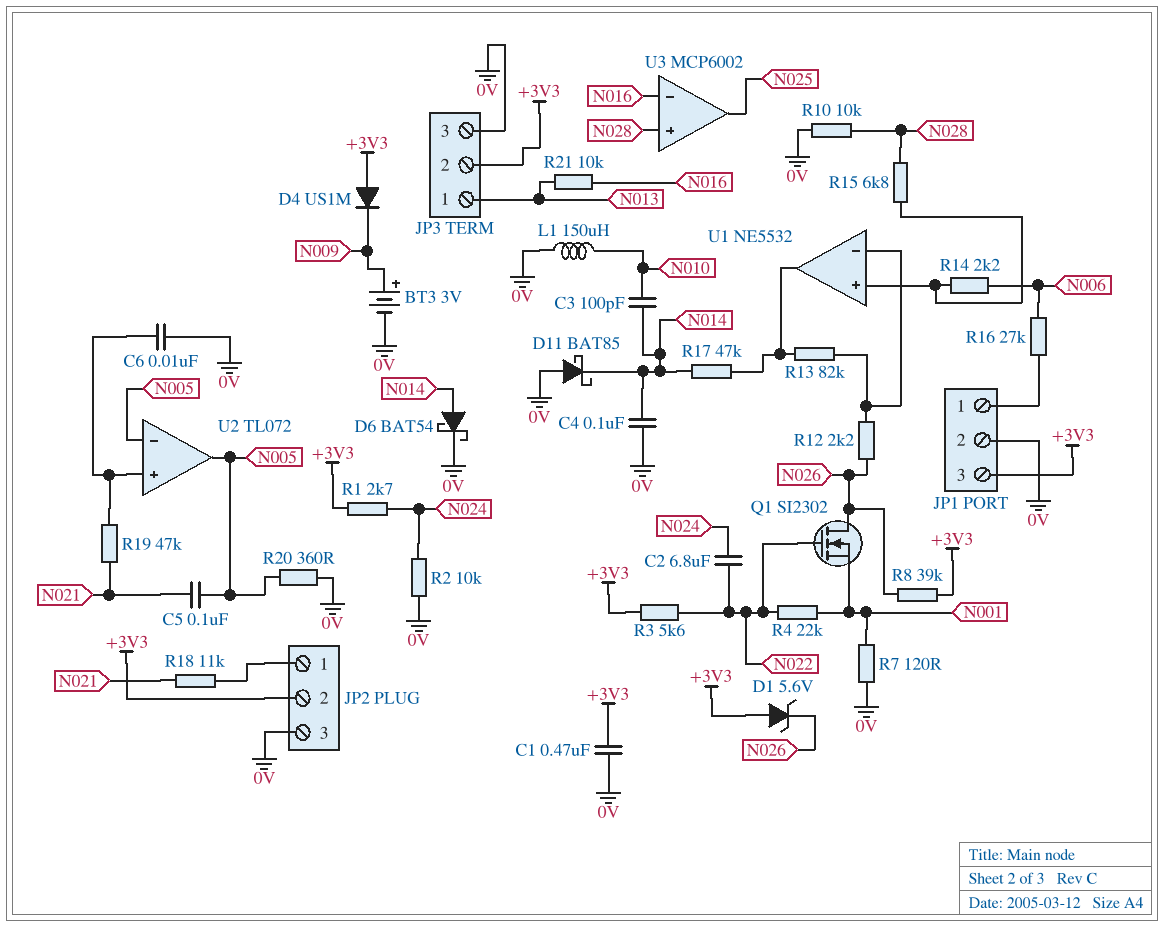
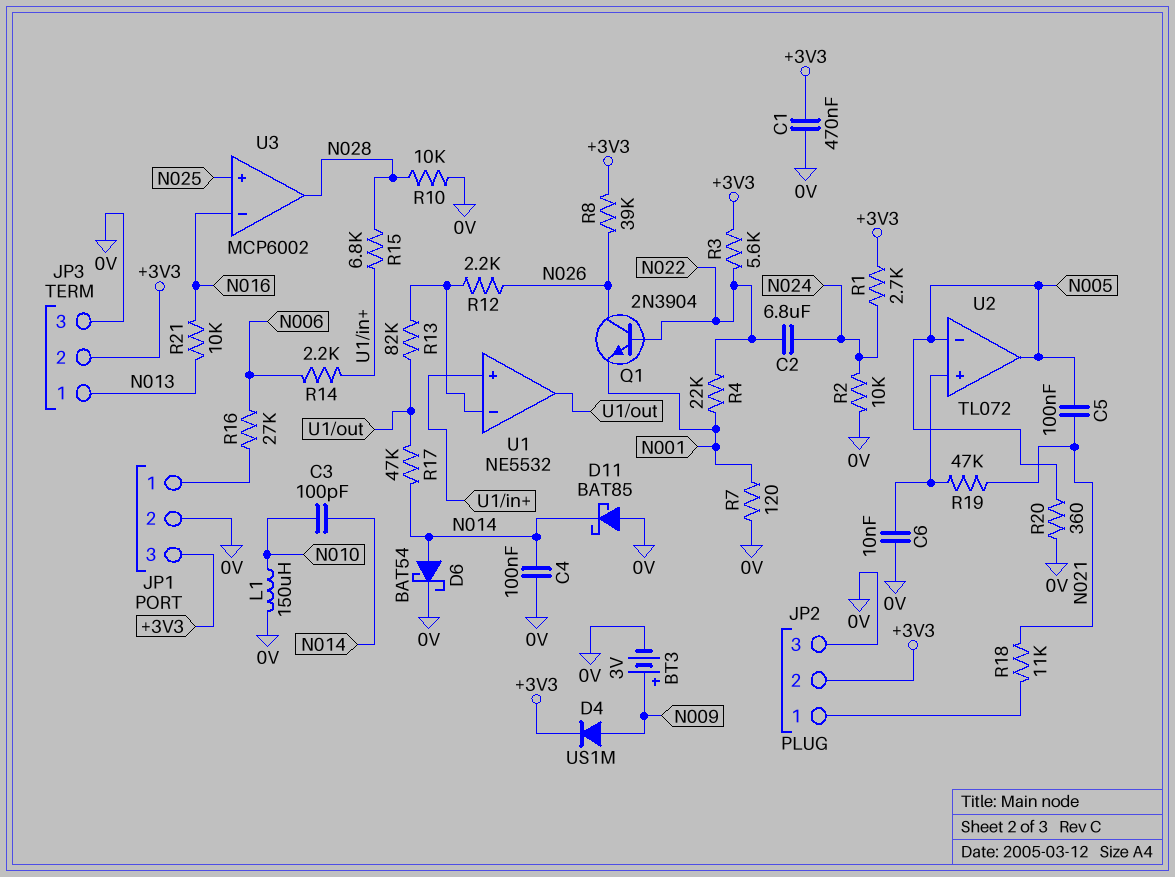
D1: zener 5.6V (A +3V3, K N026) -> none
D4: diode US1M (A +3V3, K N009) -> diode US1M (A N009, K +3V3)
Q1: NMOS SI2302 (G N022, D N026, S N001) -> NPN 2N3904 (B N022, C N026, E N001)
U3 pin in+: N028 -> N025
U3 pin out: N025 -> N028

